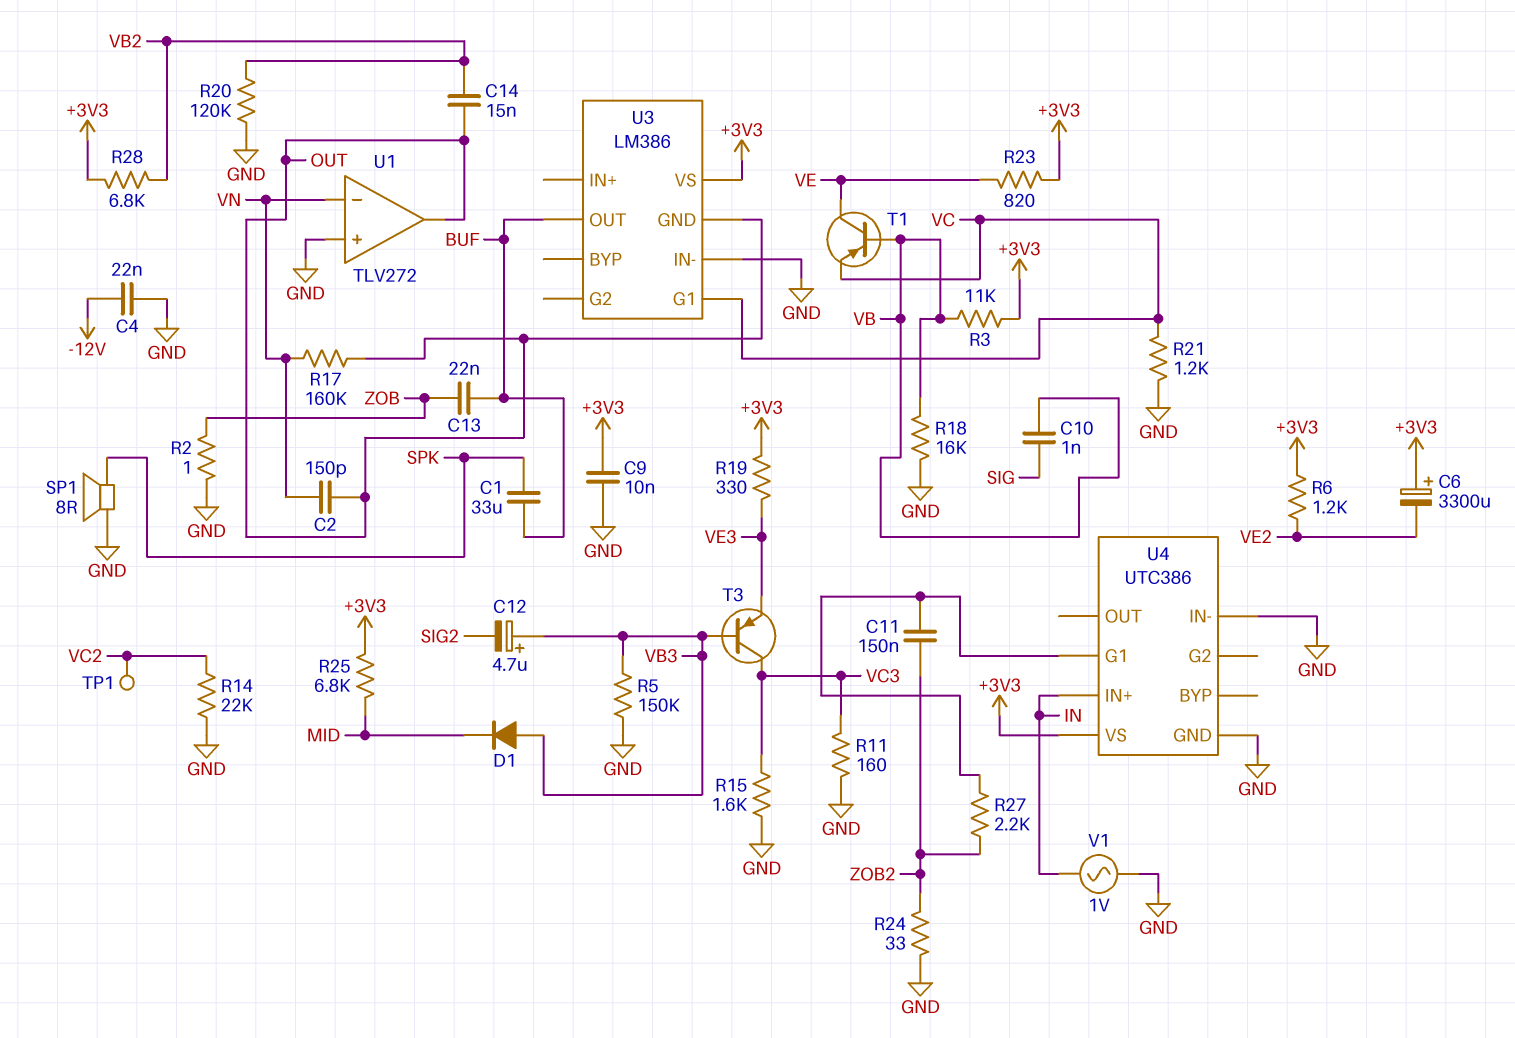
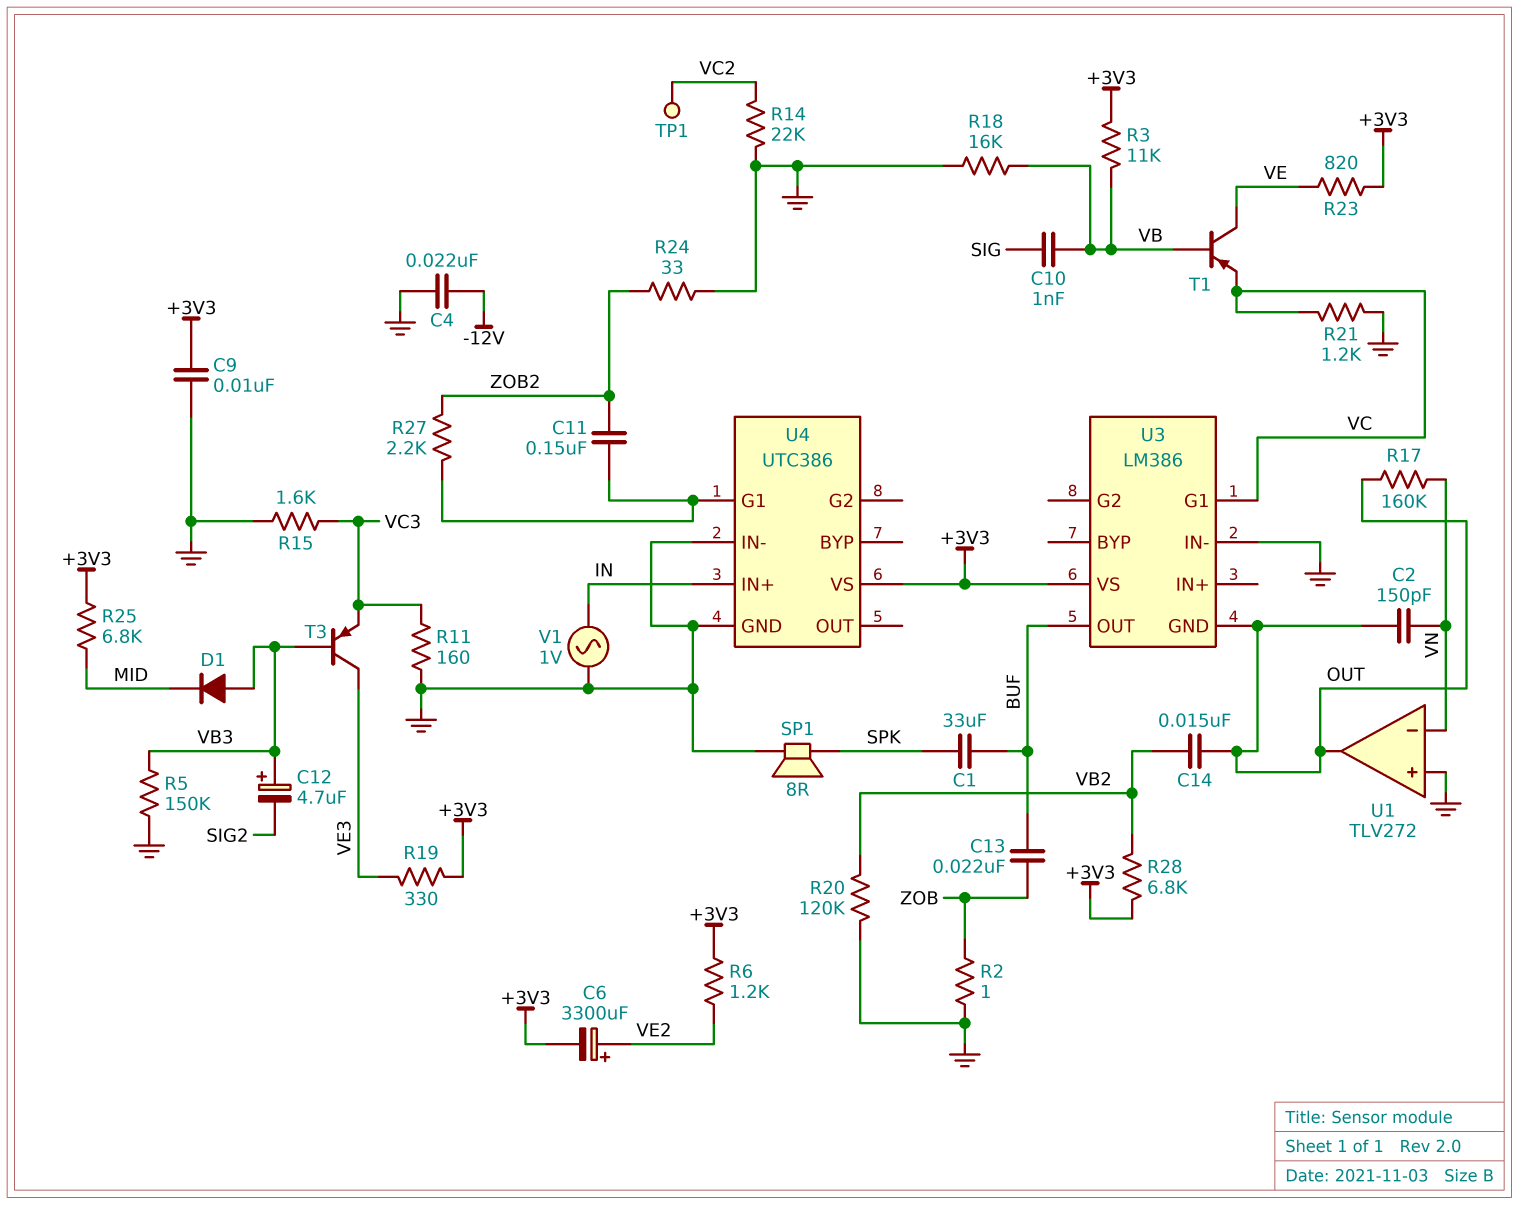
C6: 3300uF (plus +3V3, minus VE2) -> 3300uF (plus VE2, minus +3V3)
T3: PNP (B VB3, C VC3, E VE3) -> PNP (B VB3, C VE3, E VC3)

